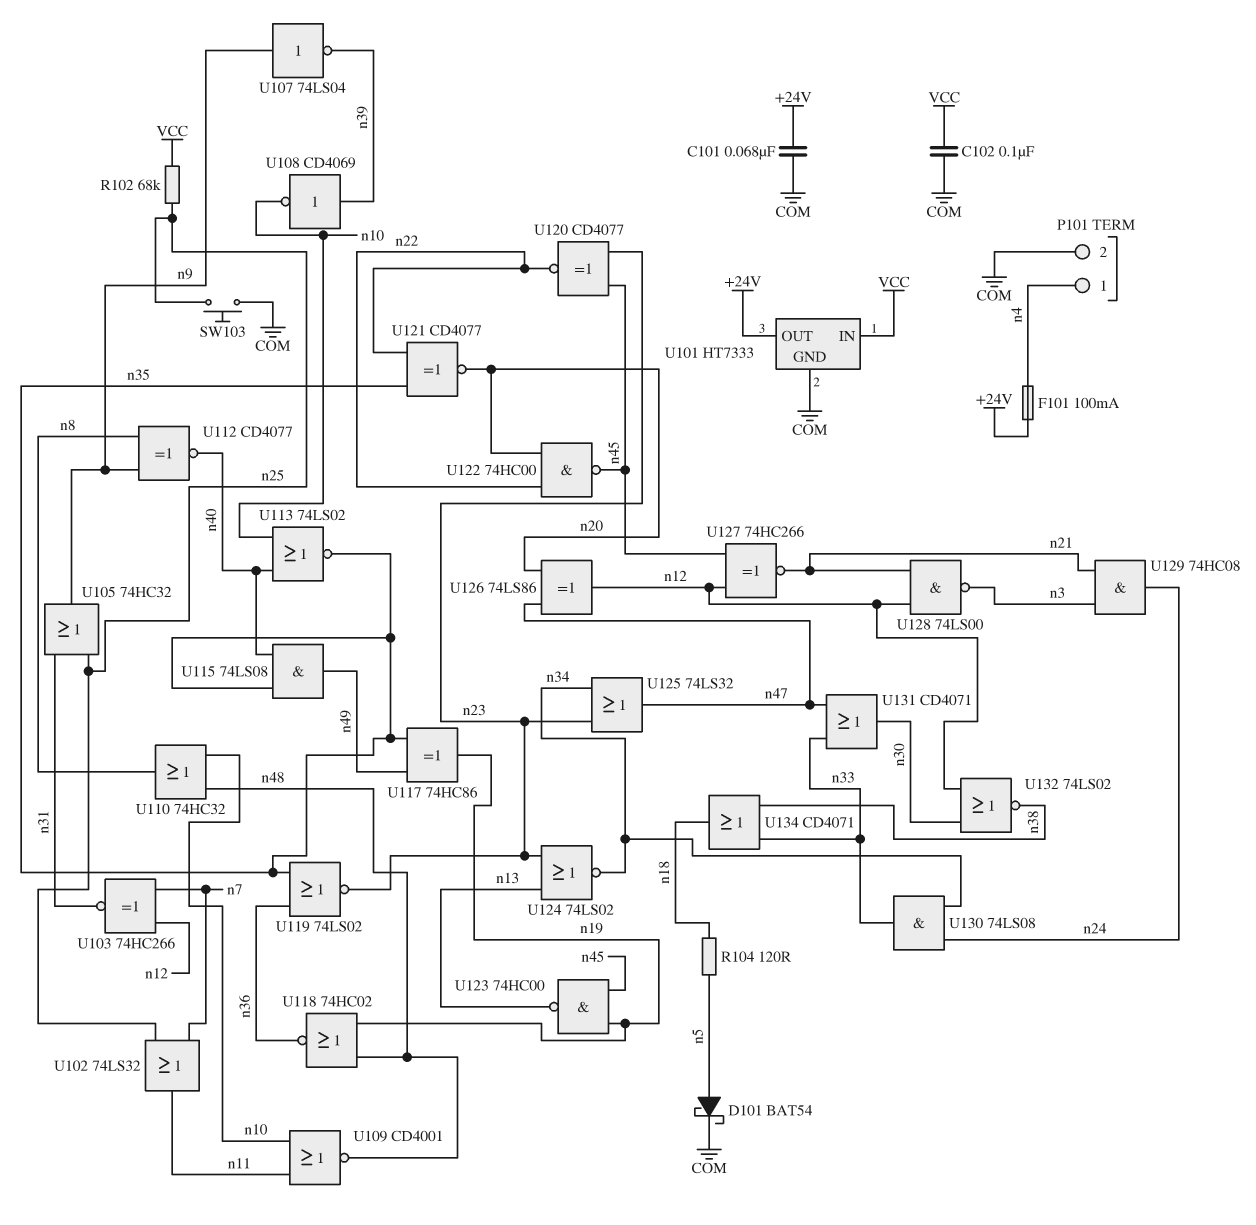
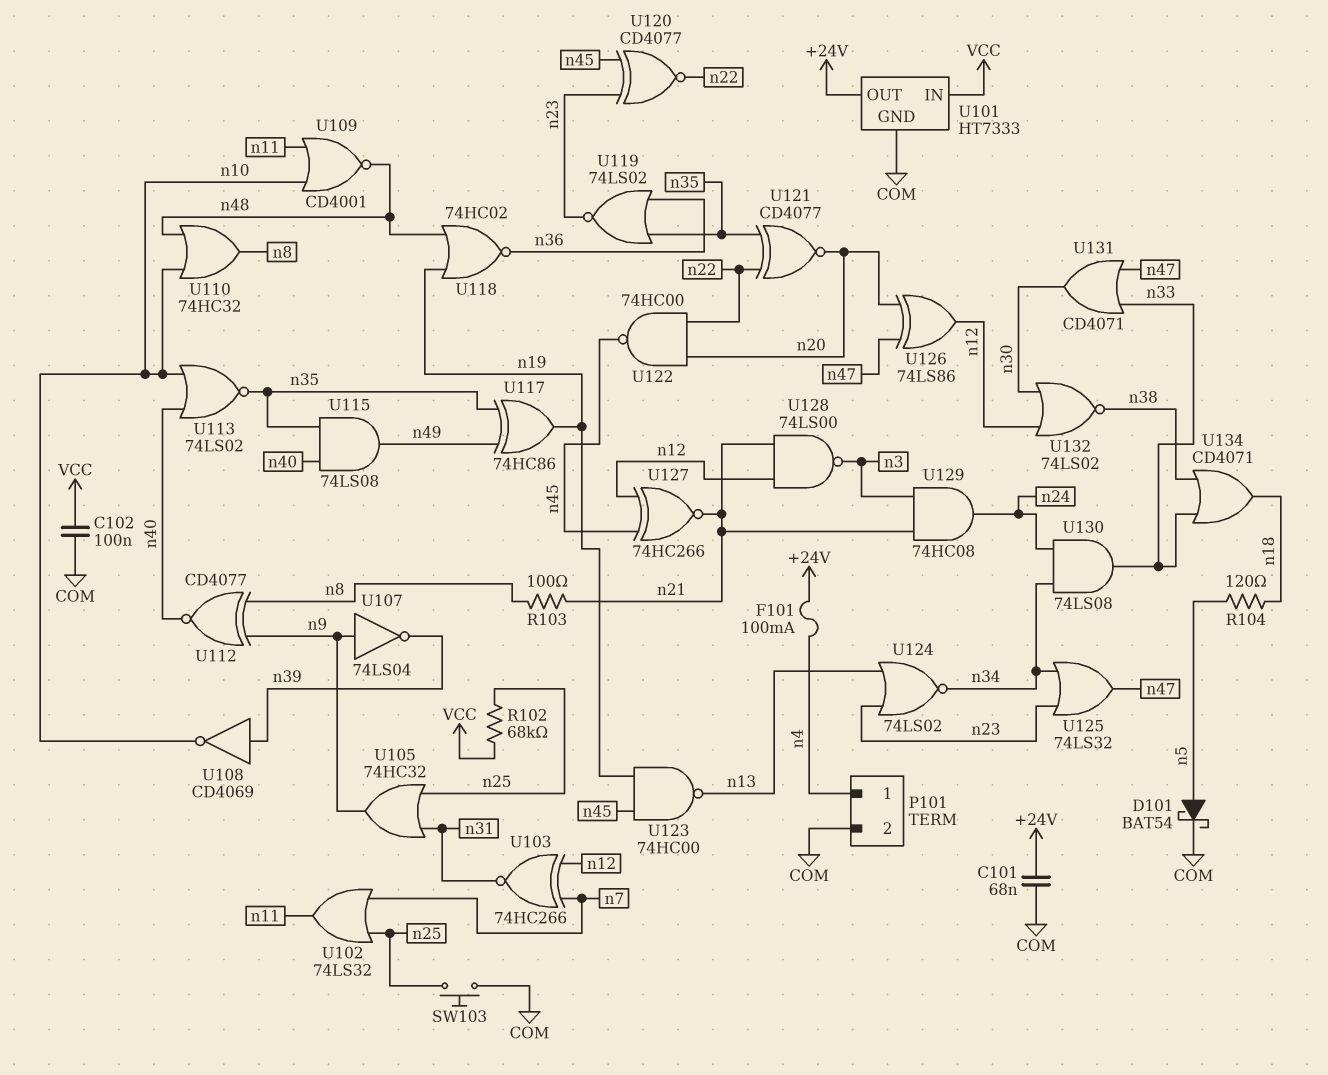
R103: none -> 100 (n8, n21)

